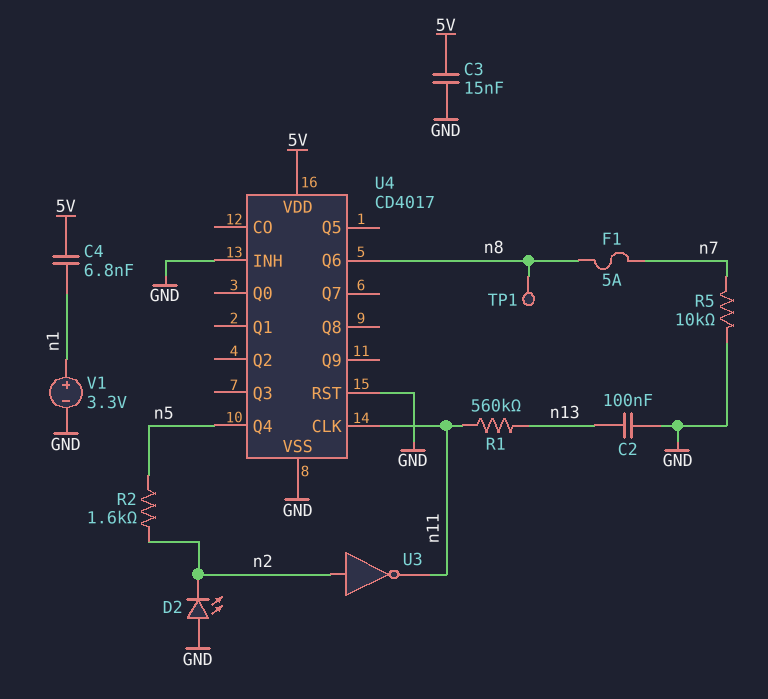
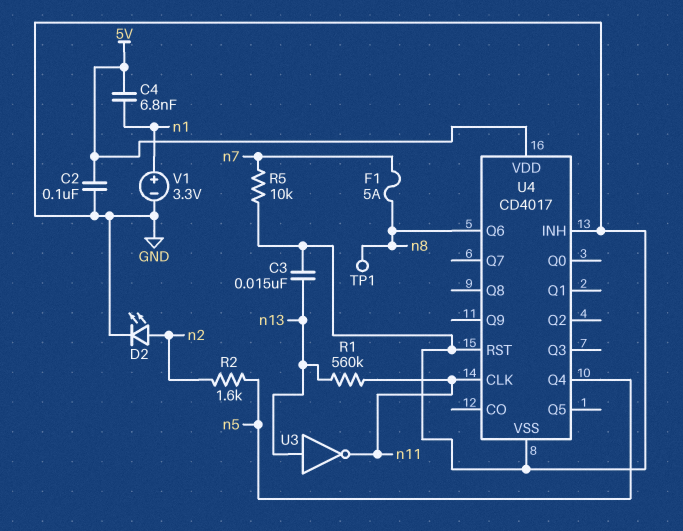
C2: 100nF (GND, n13) -> 100nF (5V, GND)
C3: 15nF (5V, GND) -> 15nF (GND, n13)
D2: LED (A GND, K n2) -> LED (A n2, K GND)
U3: NOT (in n2, out n11) -> NOT (in n13, out n11)

